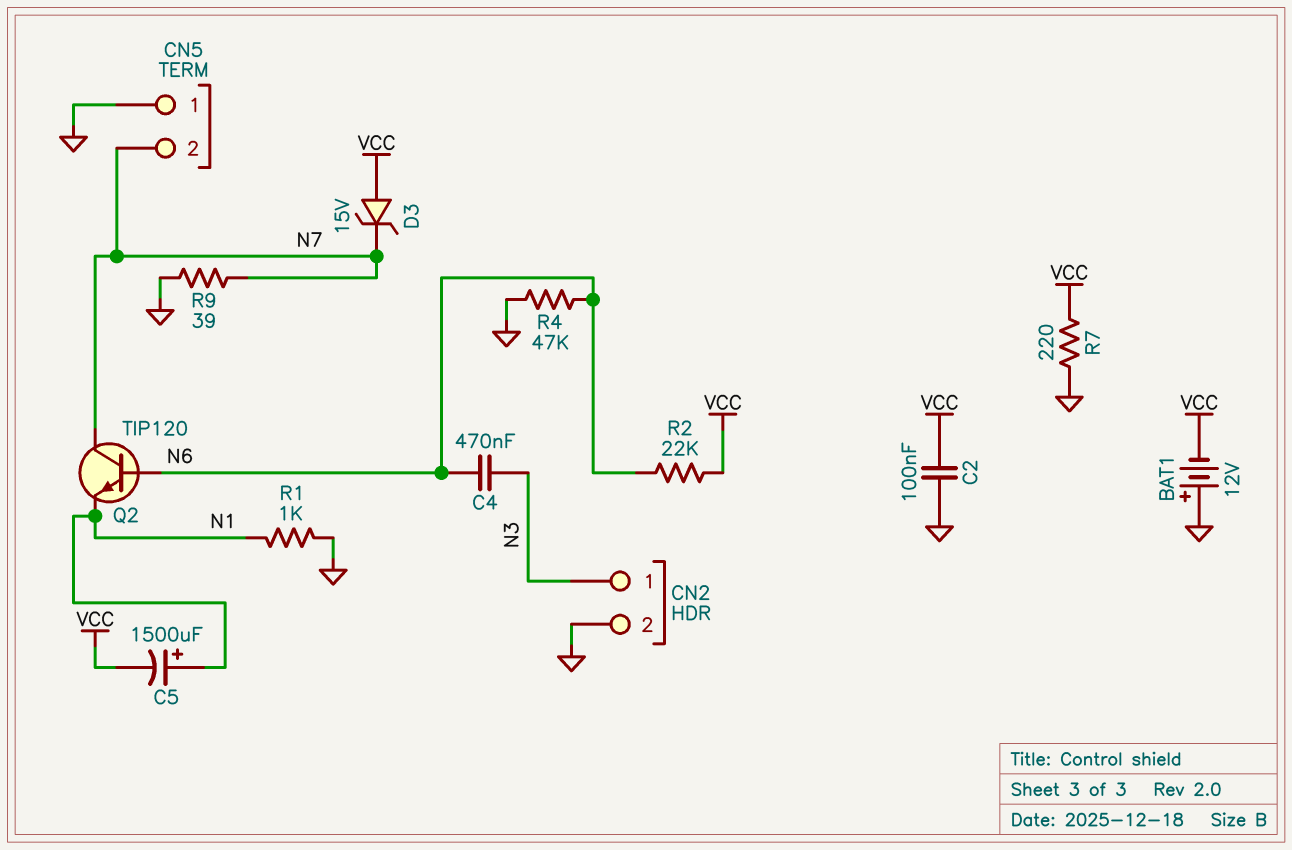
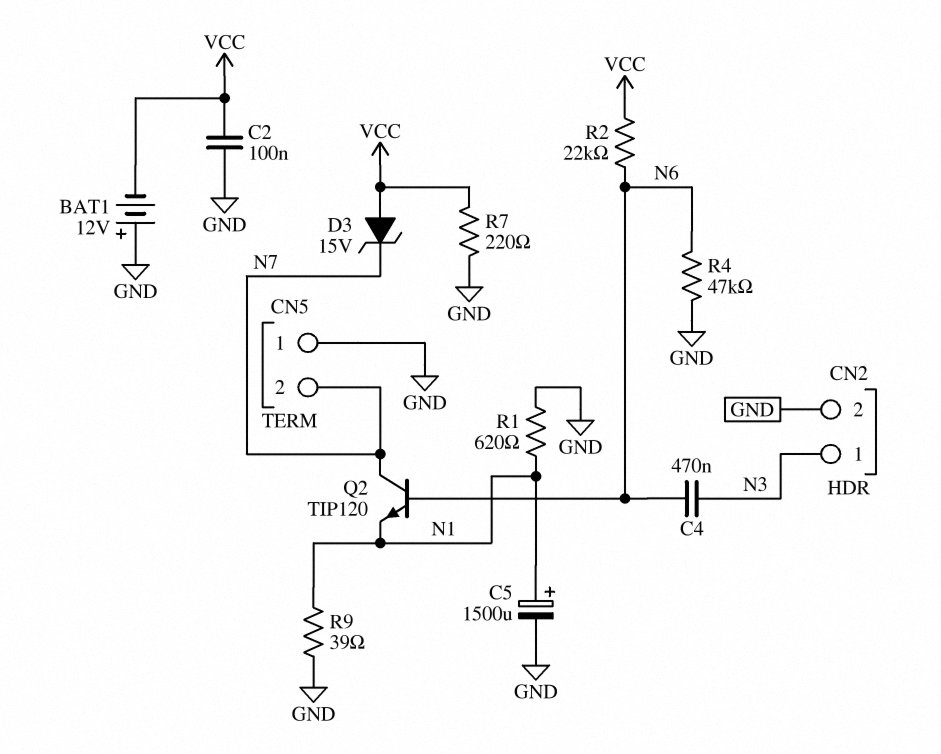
C5: 1500uF (plus N1, minus VCC) -> 1500uF (plus N1, minus GND)
R1: 1k (GND, N1) -> 620 (GND, N1)
R9: 39 (GND, N7) -> 39 (GND, N1)

